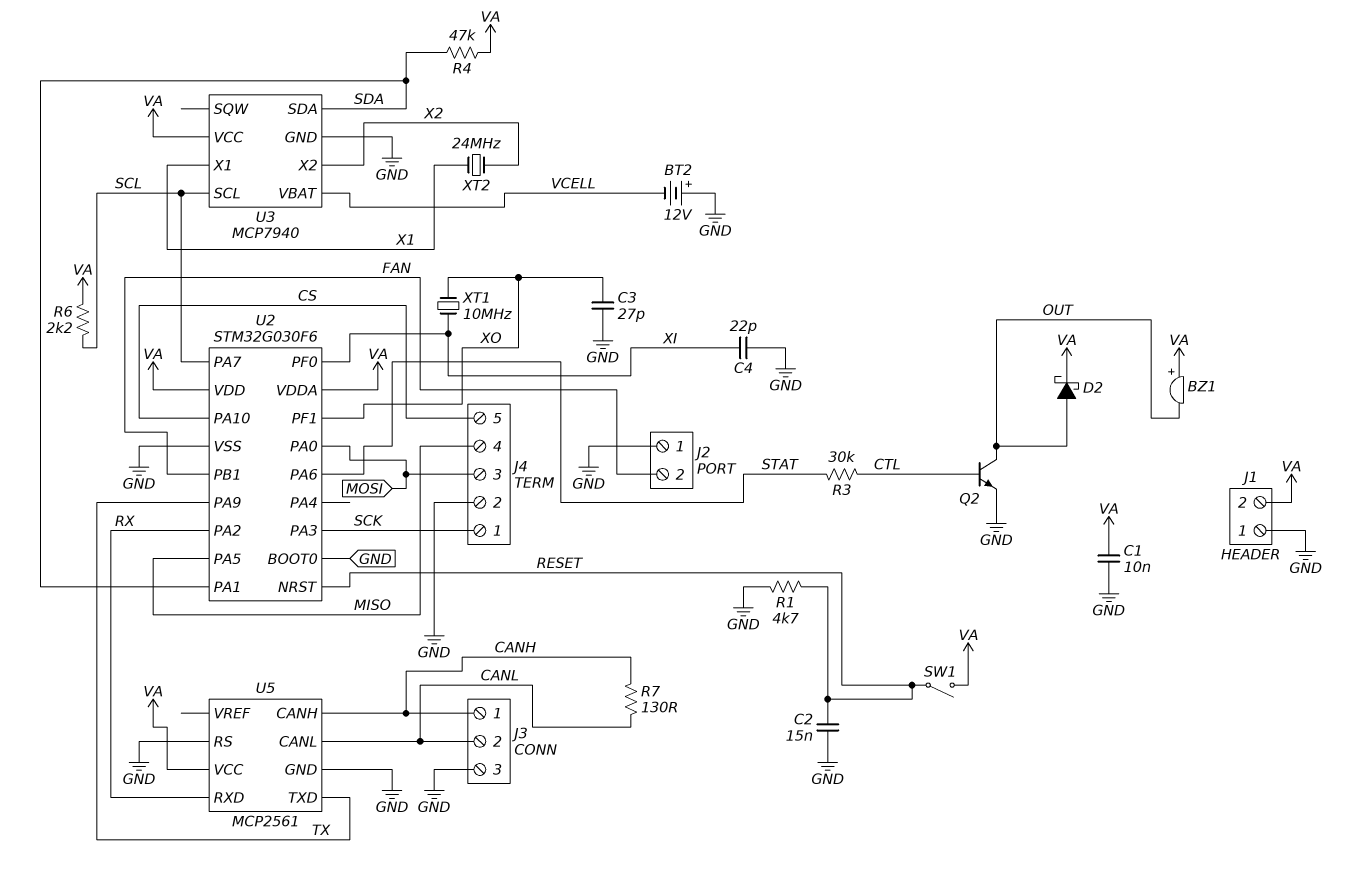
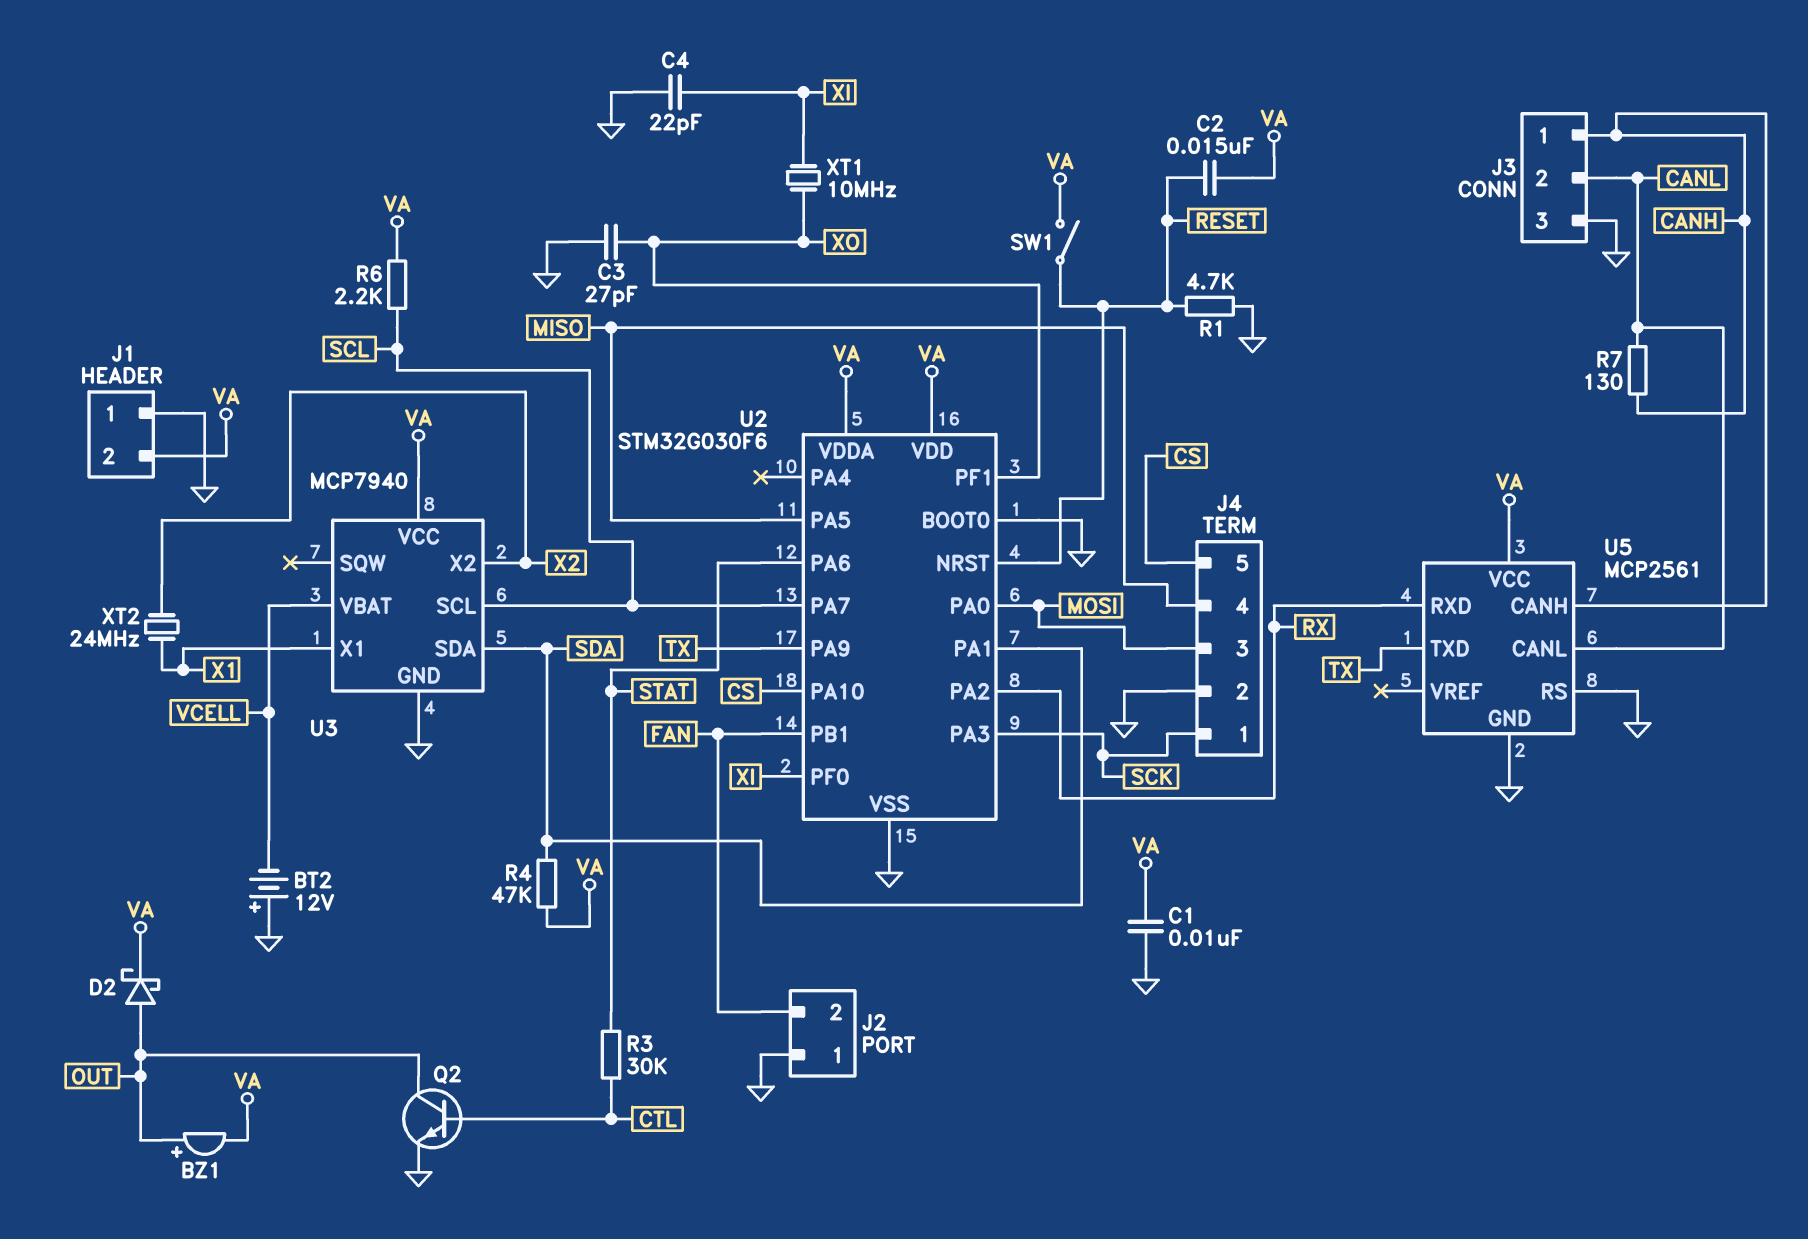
BZ1: buzzer (plus VA, minus OUT) -> buzzer (plus OUT, minus VA)
C2: 15nF (GND, RESET) -> 15nF (RESET, VA)

